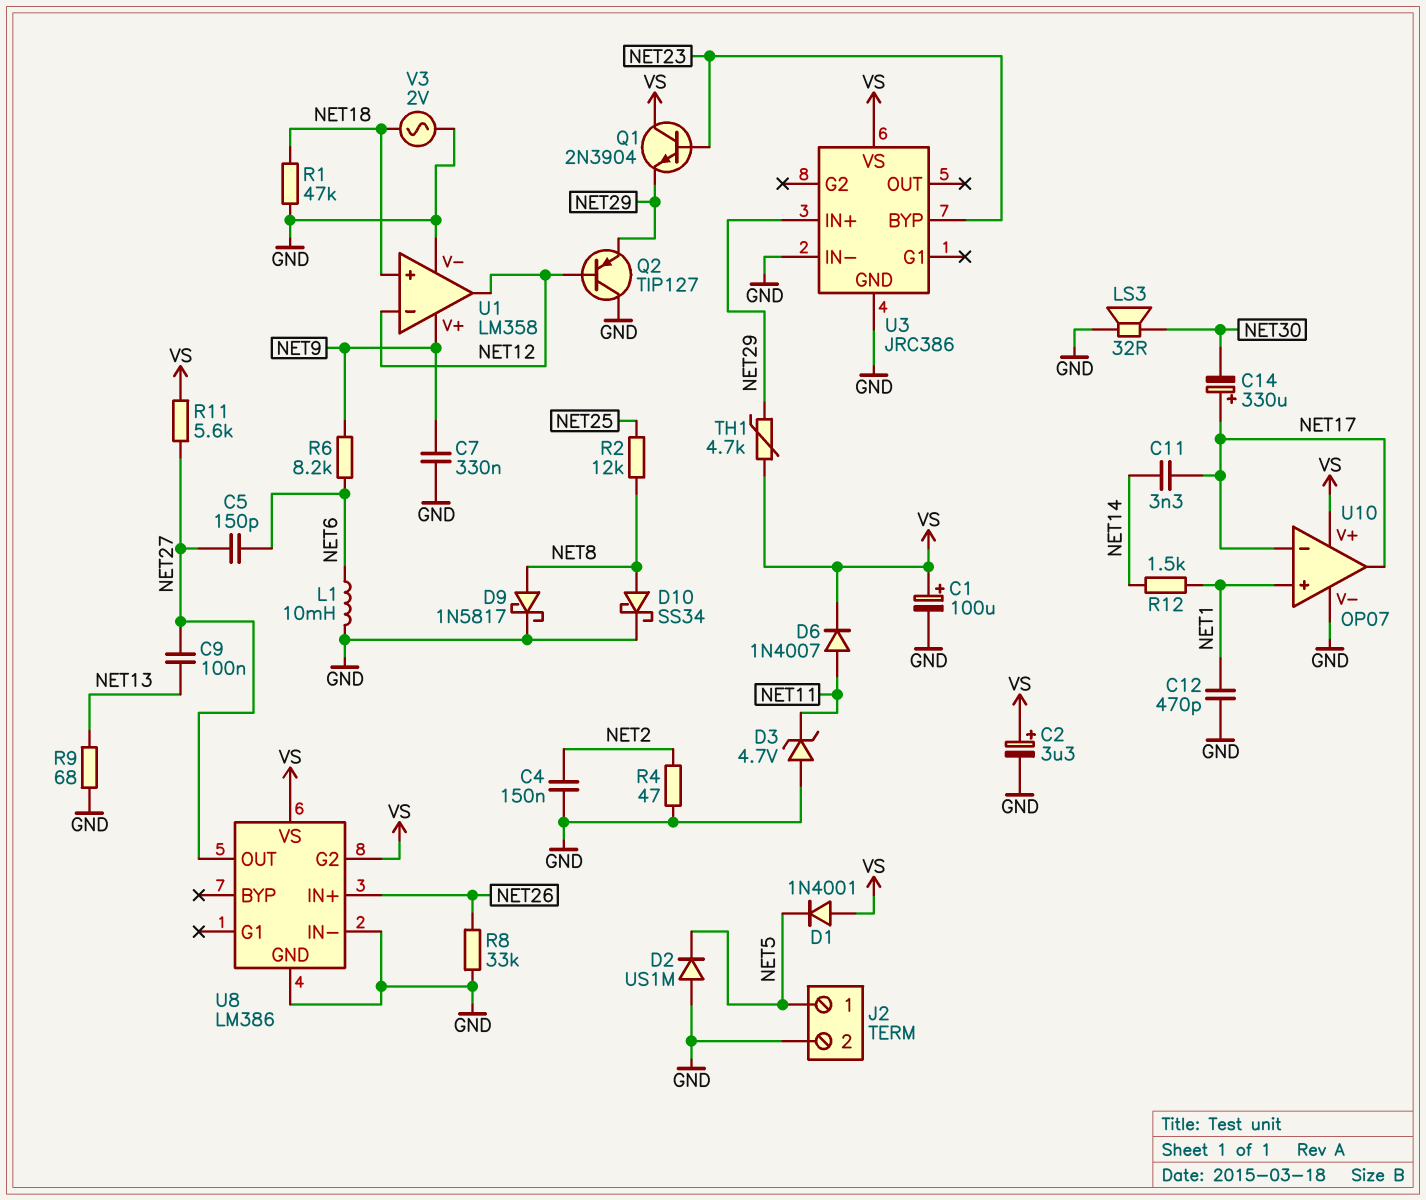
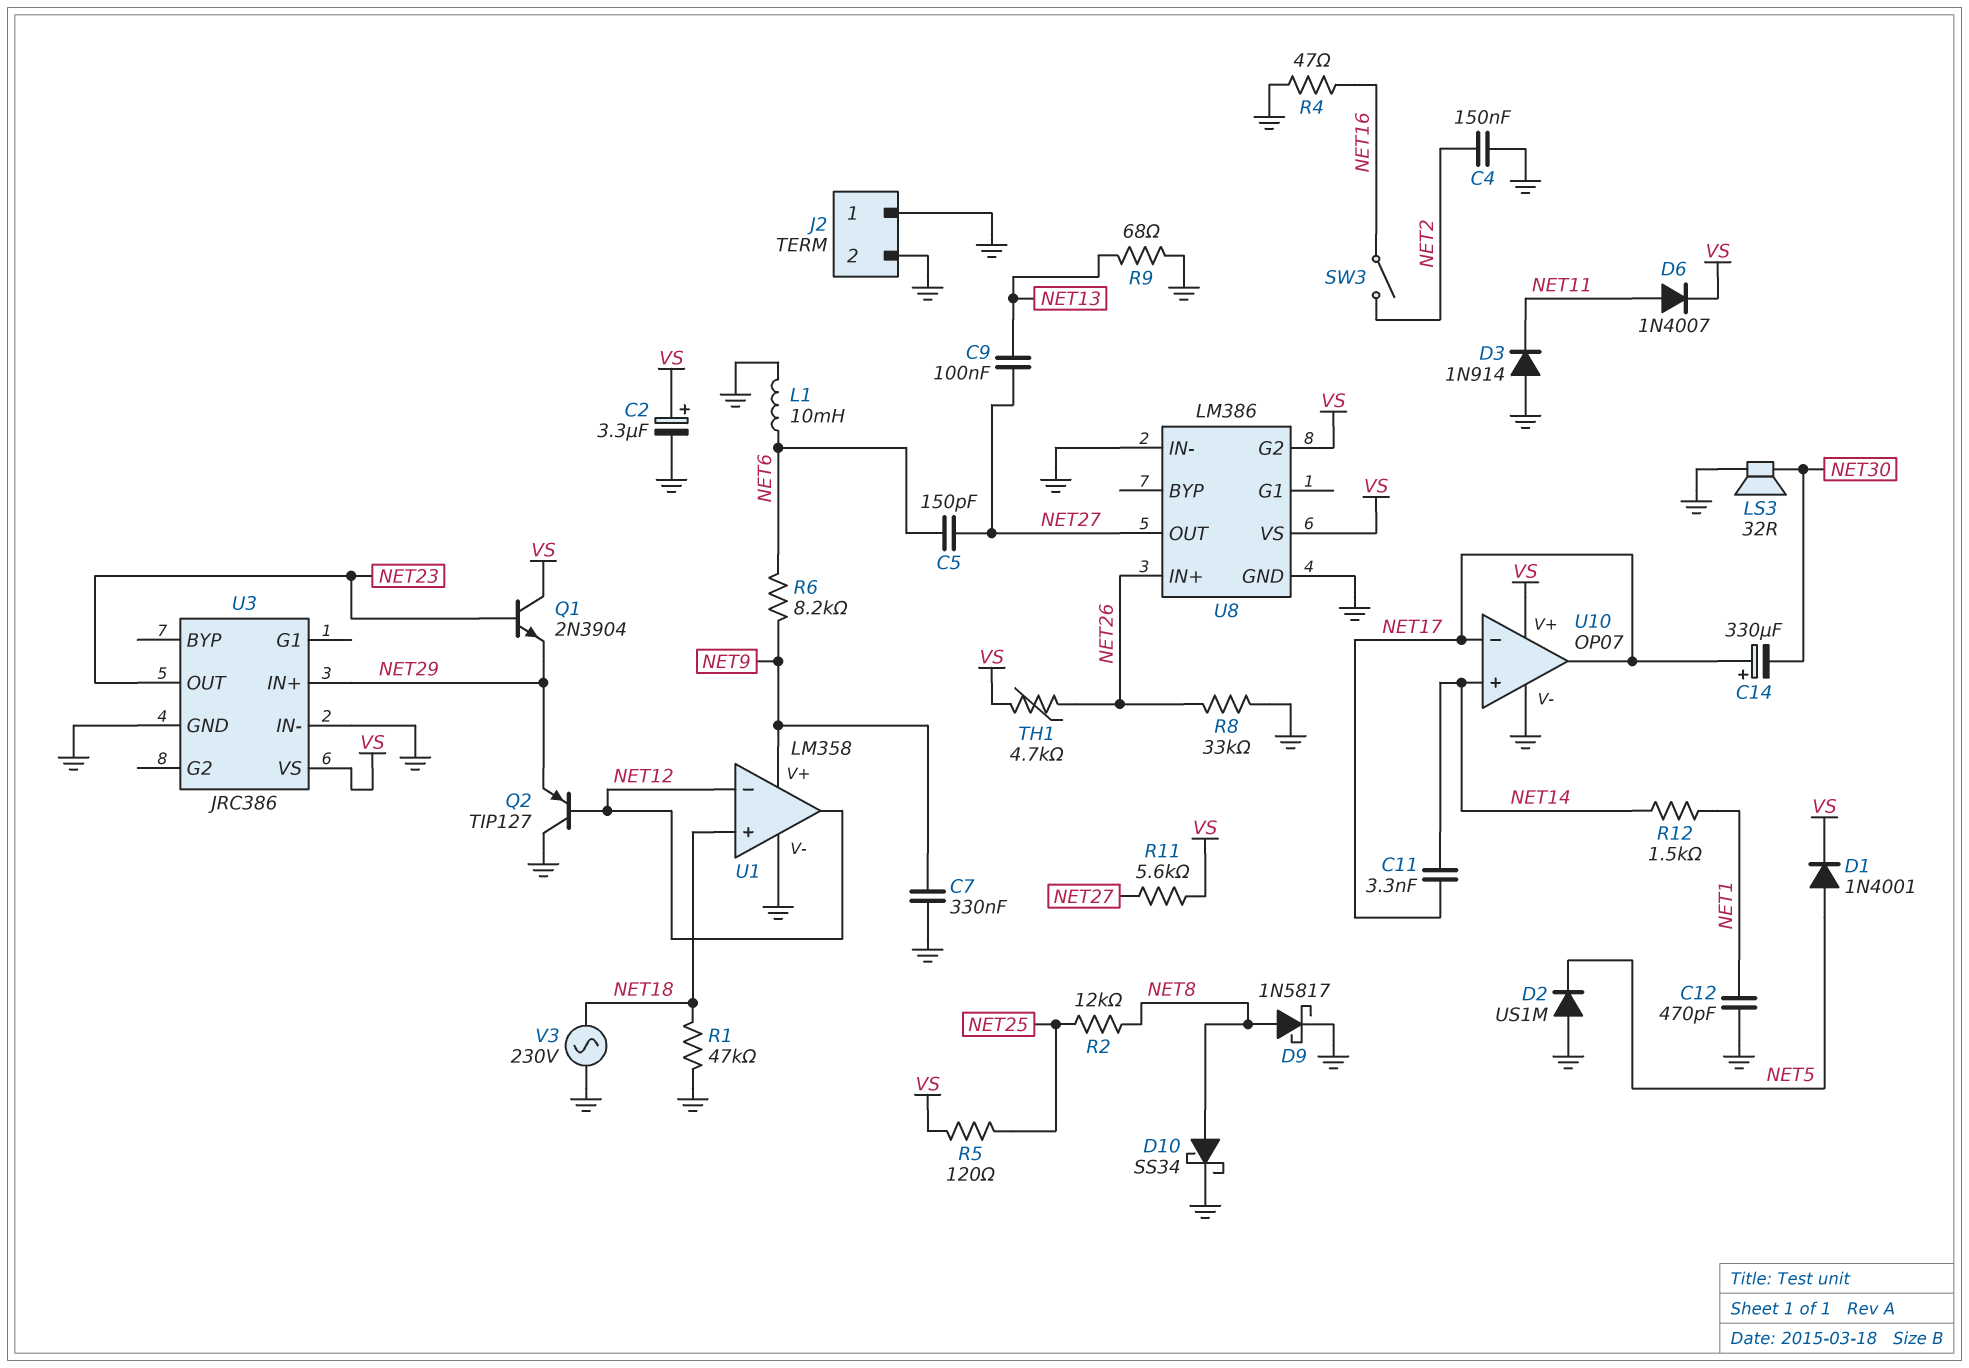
C1: 100uF (plus VS, minus GND) -> none
D1: diode 1N4001 (A VS, K NET5) -> diode 1N4001 (A NET5, K VS)
D3: zener 4.7V (A GND, K NET11) -> diode 1N914 (A GND, K NET11)
J2 pin 1: NET5 -> GND
R4: 47 (GND, NET2) -> 47 (GND, NET16)
R5: none -> 120 (NET25, VS)
SW3: none -> switch (NET2, NET16)
TH1: 4.7k (NET29, VS) -> 4.7k (NET26, VS)
U3 pin BYP: NET23 -> none
U3 pin OUT: none -> NET23
U10 pin in+: NET1 -> NET14
V3: AC 2V (GND, NET18) -> AC 230V (GND, NET18)

